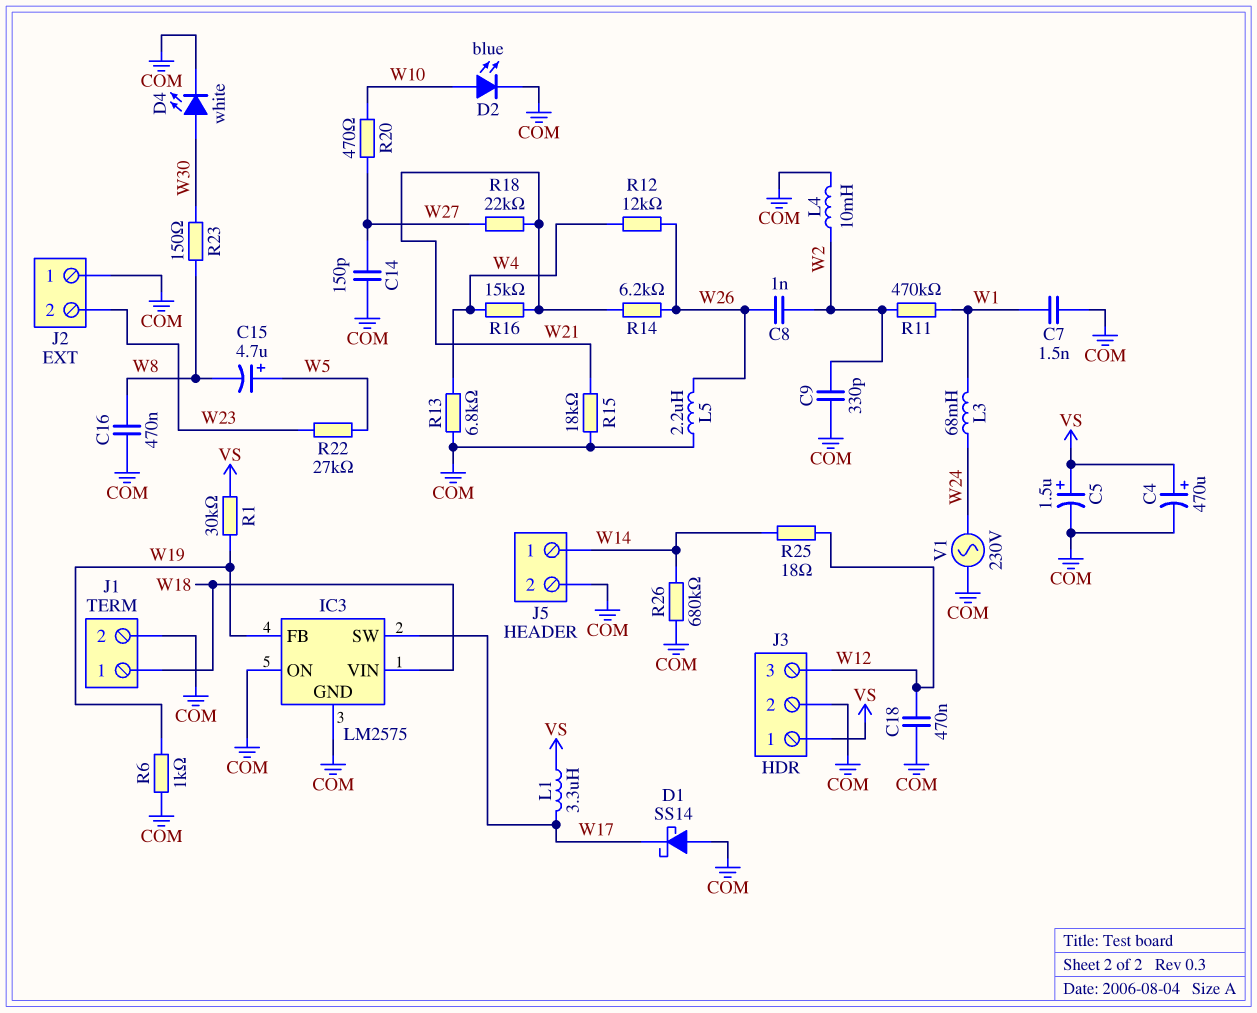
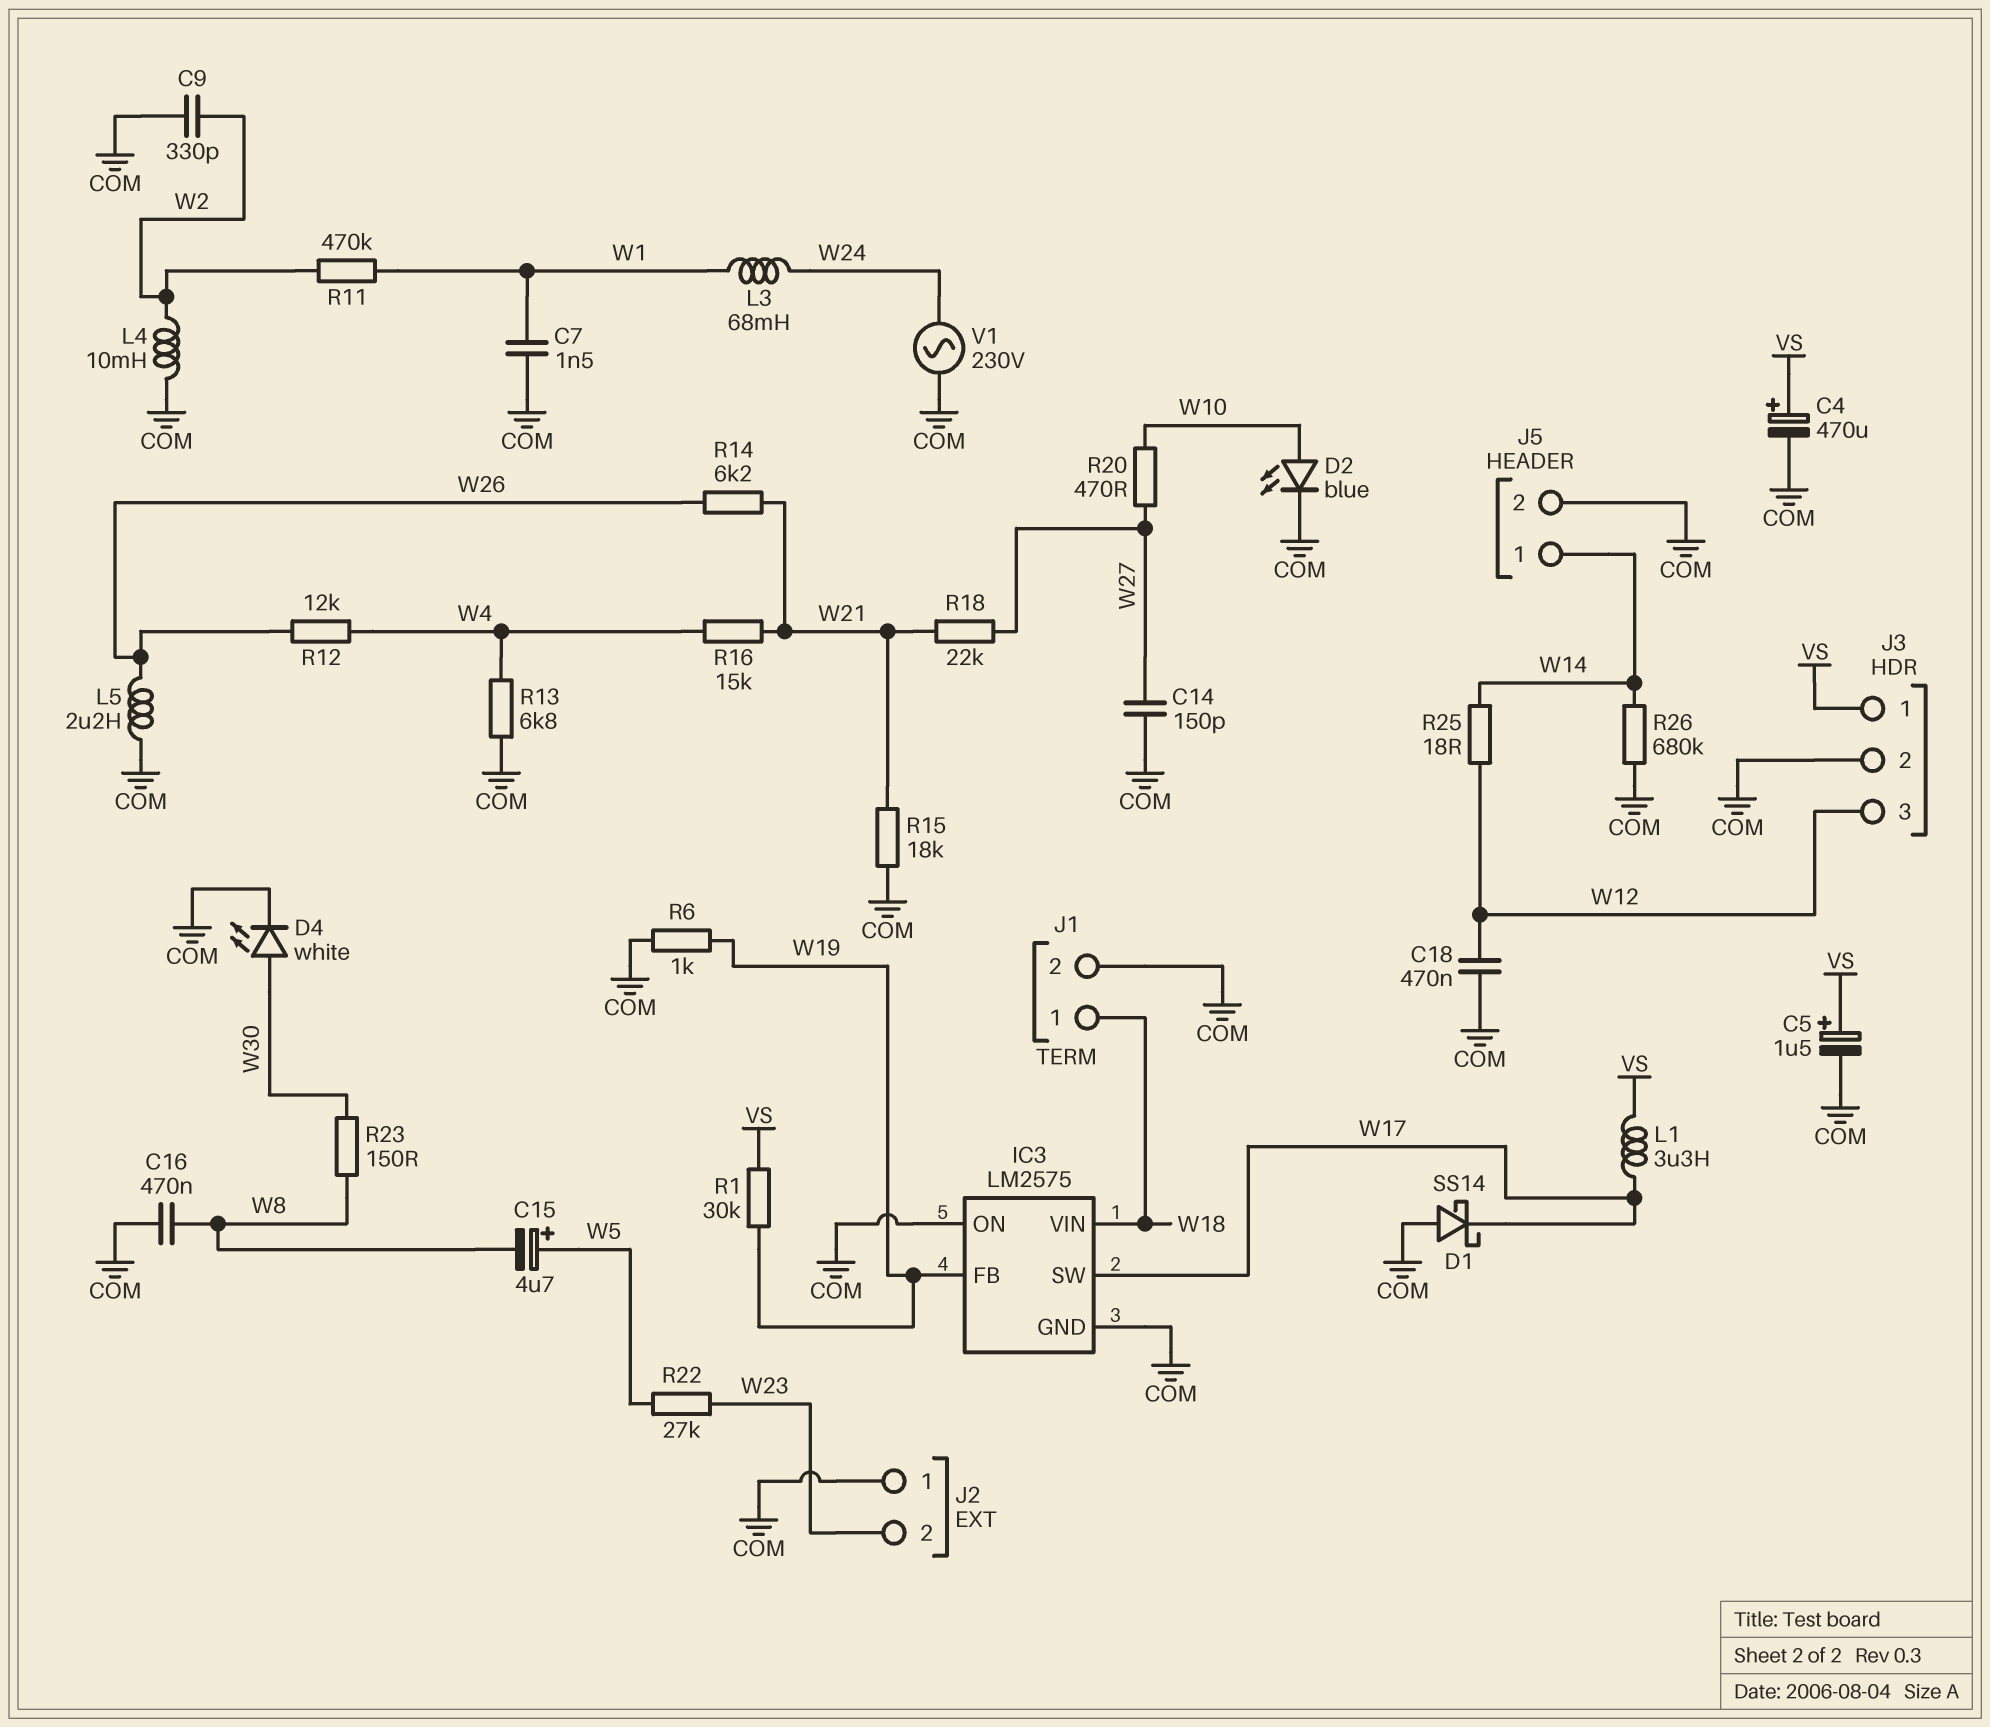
C8: 1nF (W2, W26) -> none

